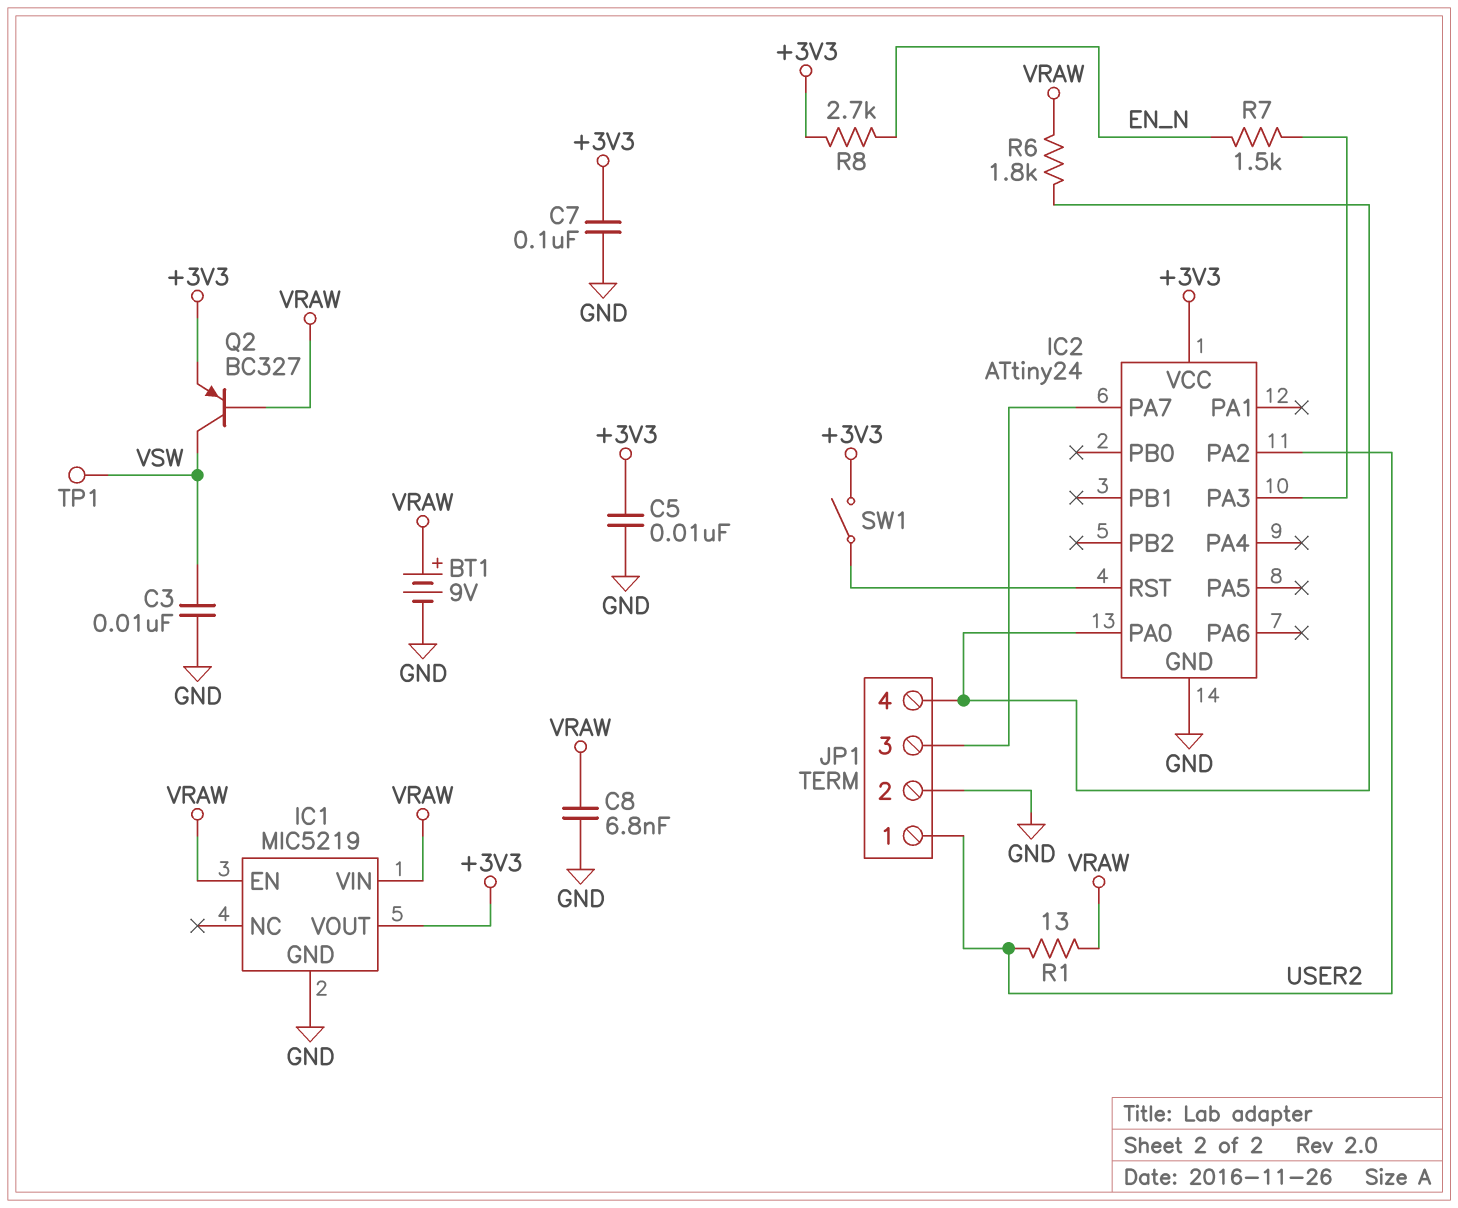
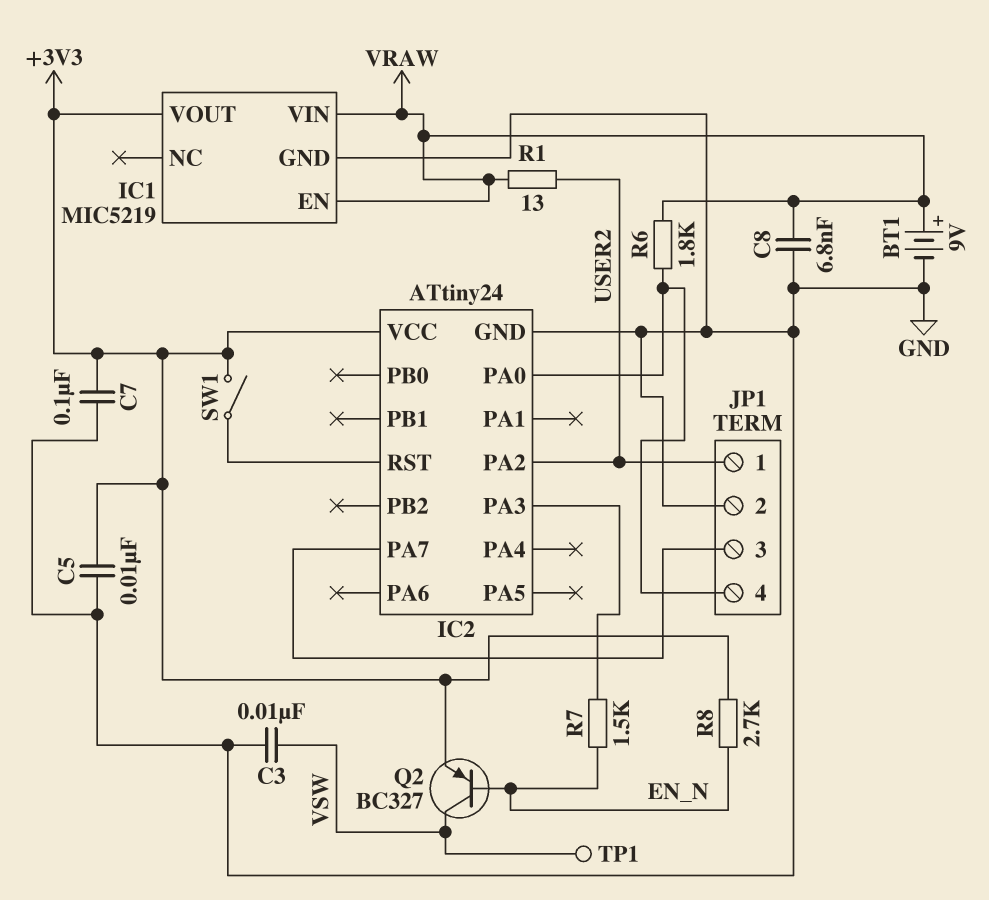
Q2: PNP BC327 (B VRAW, C VSW, E +3V3) -> PNP BC327 (B EN_N, C VSW, E +3V3)

